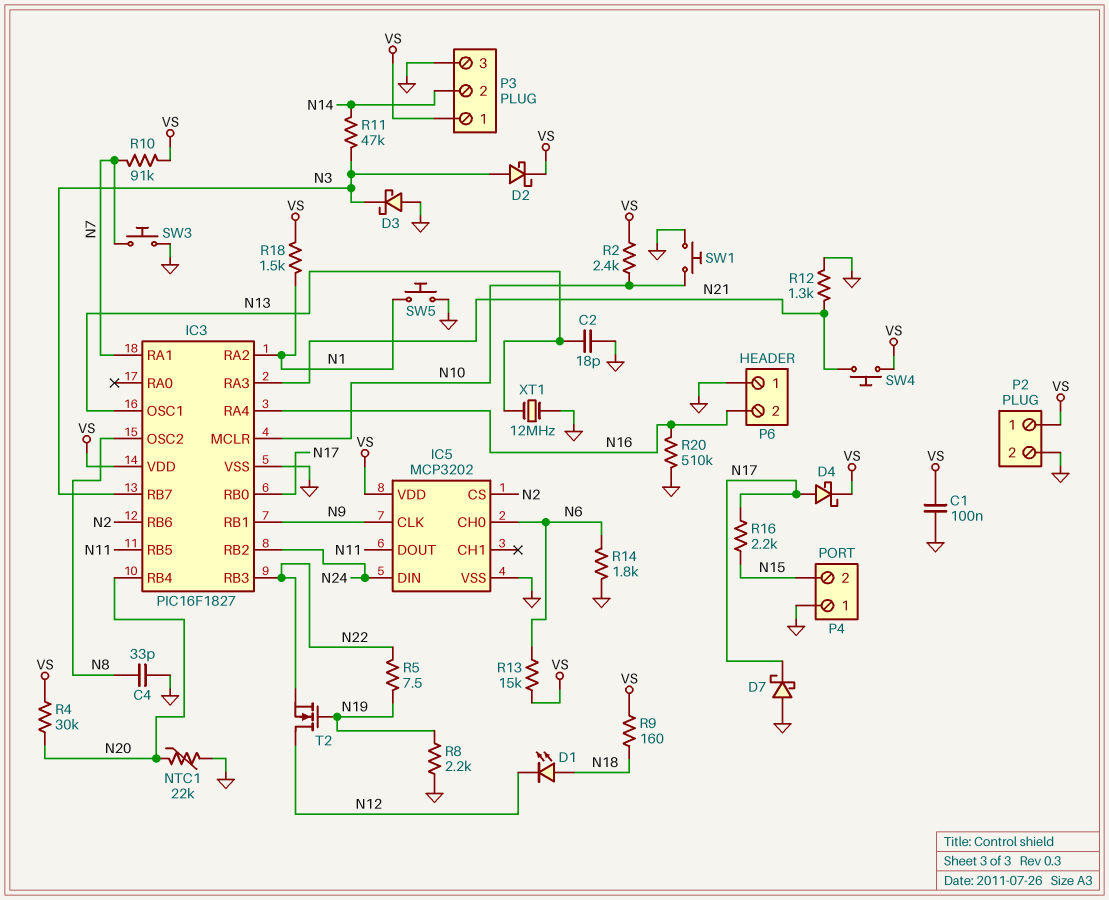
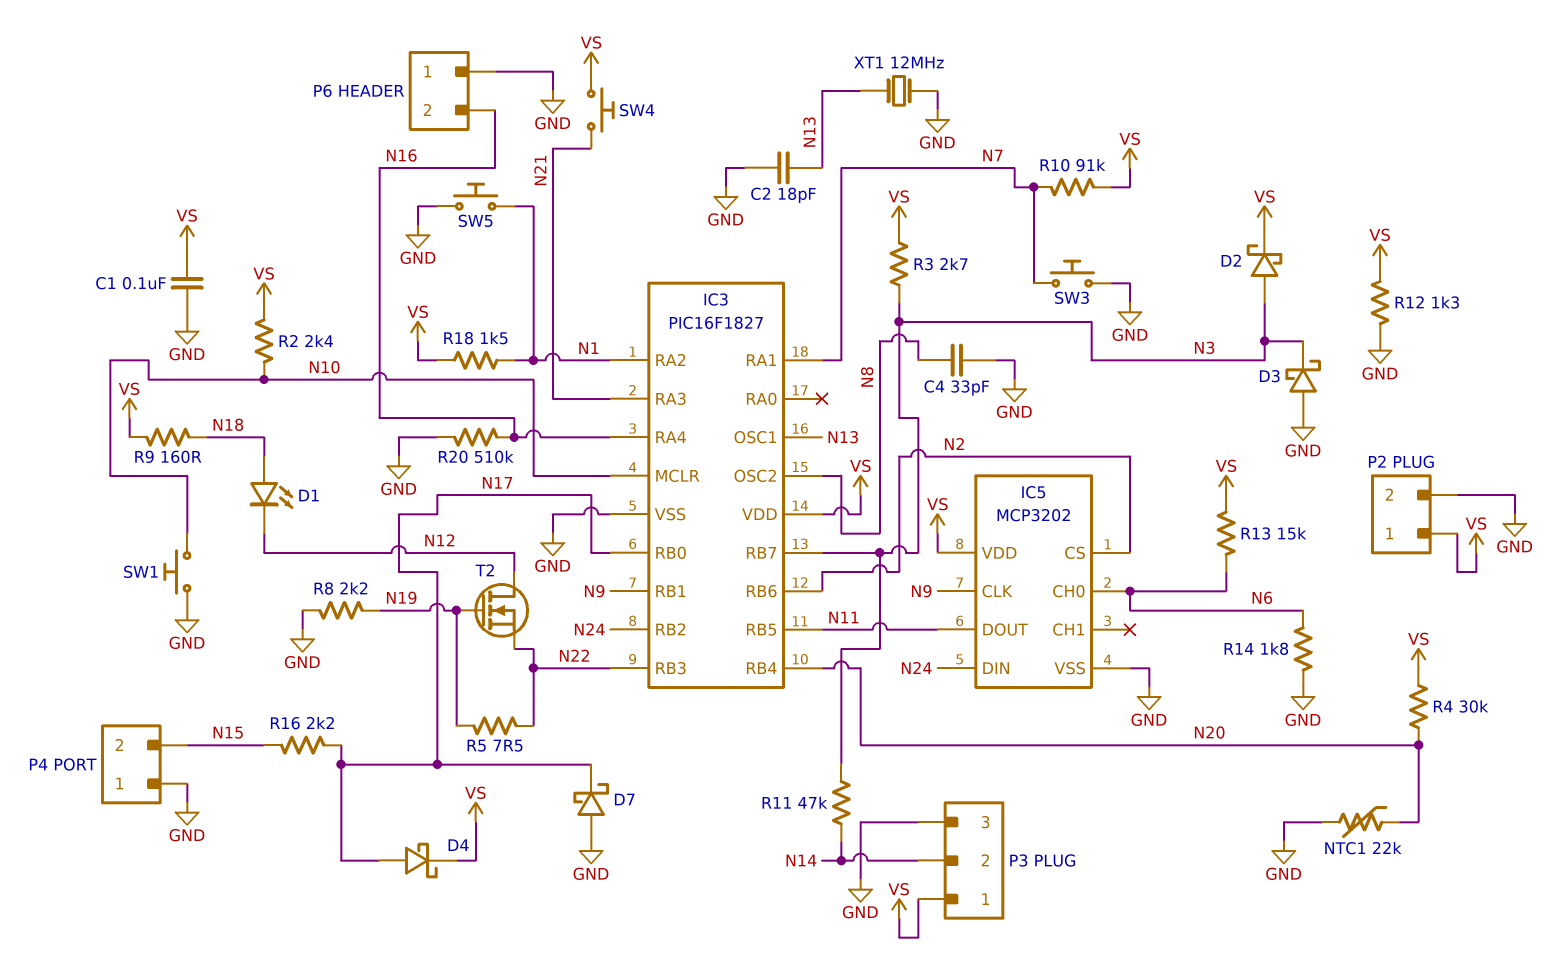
R3: none -> 2.7k (N3, VS)
R12: 1.3k (GND, N21) -> 1.3k (GND, VS)

